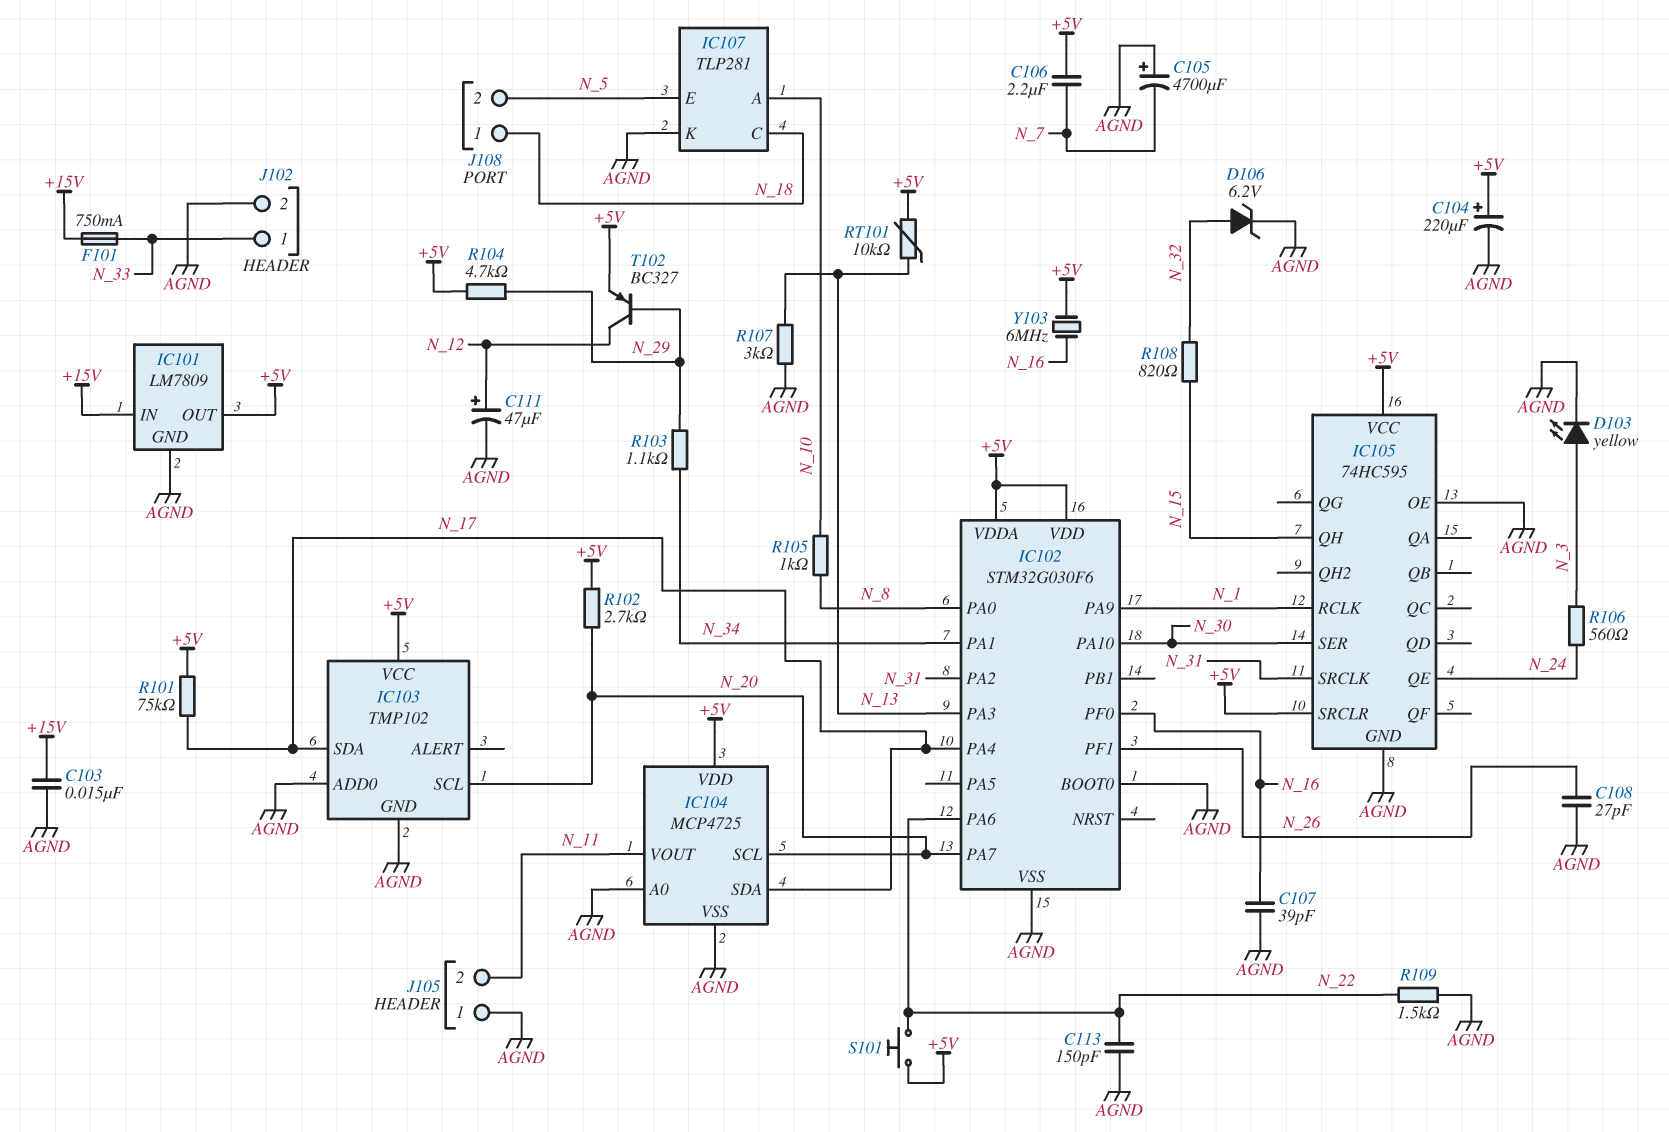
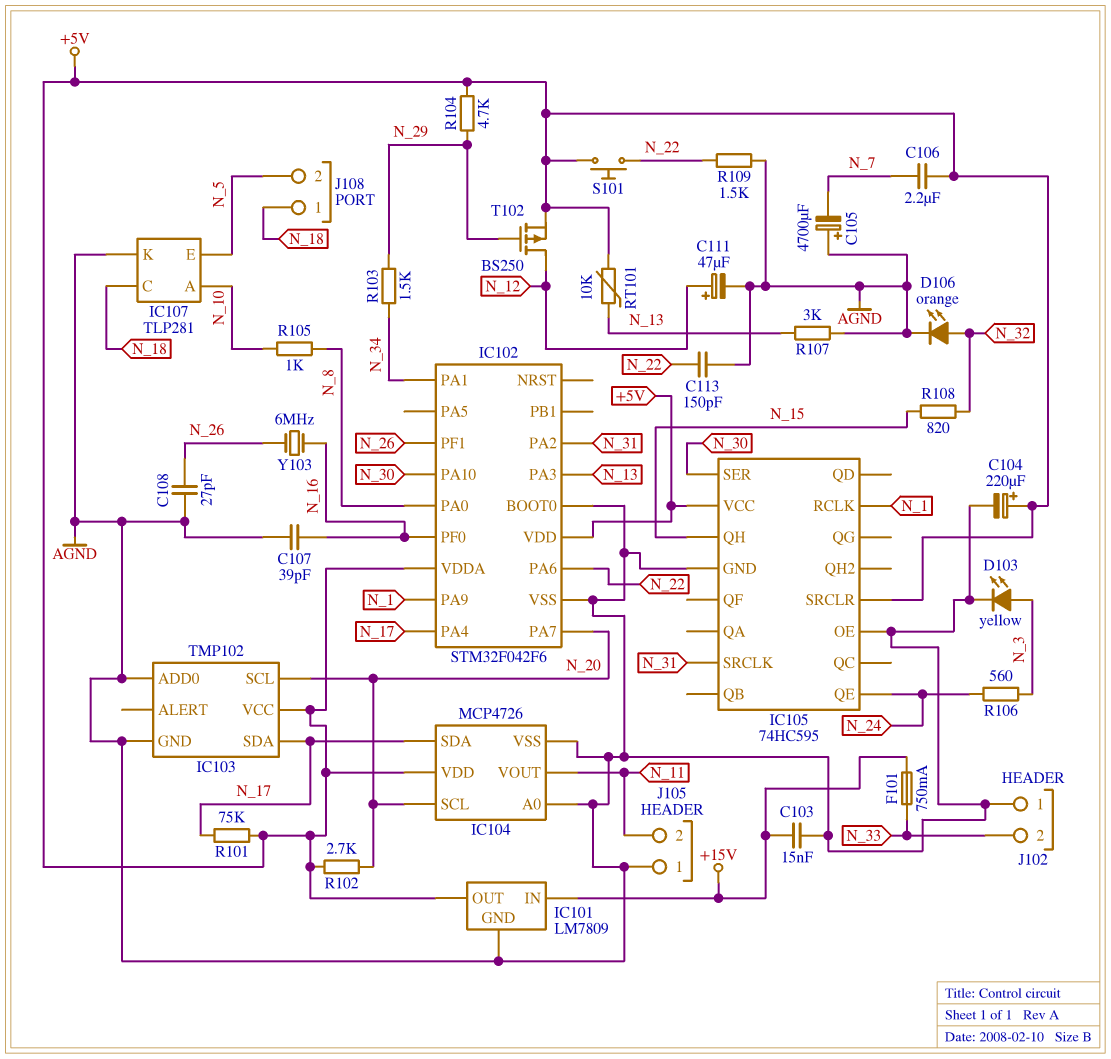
D106: zener 6.2V (A N_32, K AGND) -> LED orange (A N_32, K AGND)
IC102: STM32G030F6 -> STM32F042F6
IC104: MCP4725 -> MCP4726
J102 pin 1: N_33 -> AGND
J102 pin 2: AGND -> N_33
R103: 1.1k (N_29, N_34) -> 1.5k (N_29, N_34)
T102: PNP BC327 (B N_29, C N_12, E +5V) -> PMOS BS250 (G N_29, D N_12, S +5V)
Y103: 6MHz (+5V, N_16) -> 6MHz (N_16, N_26)

